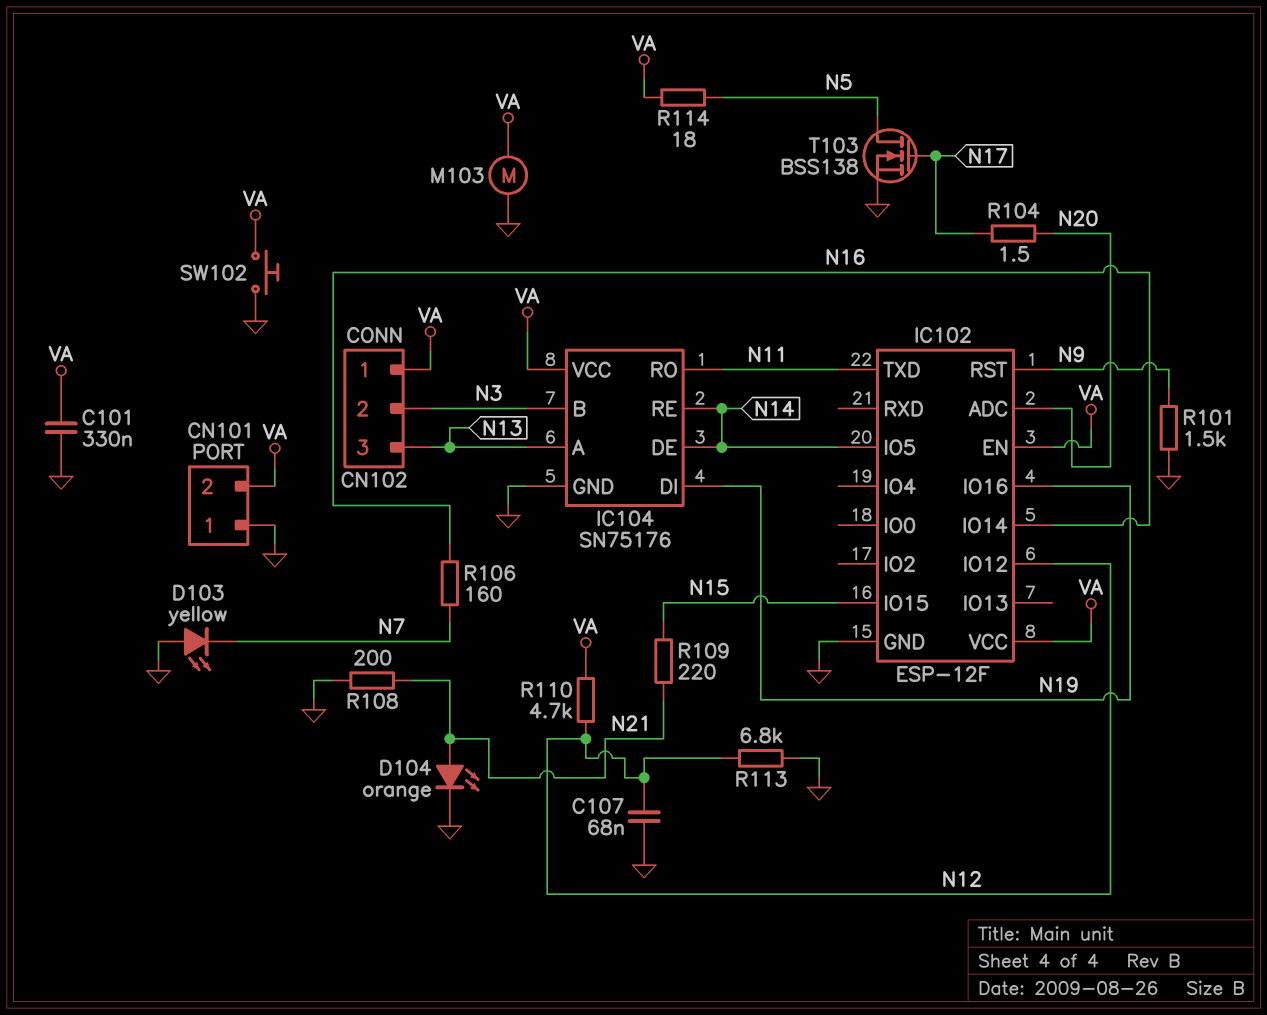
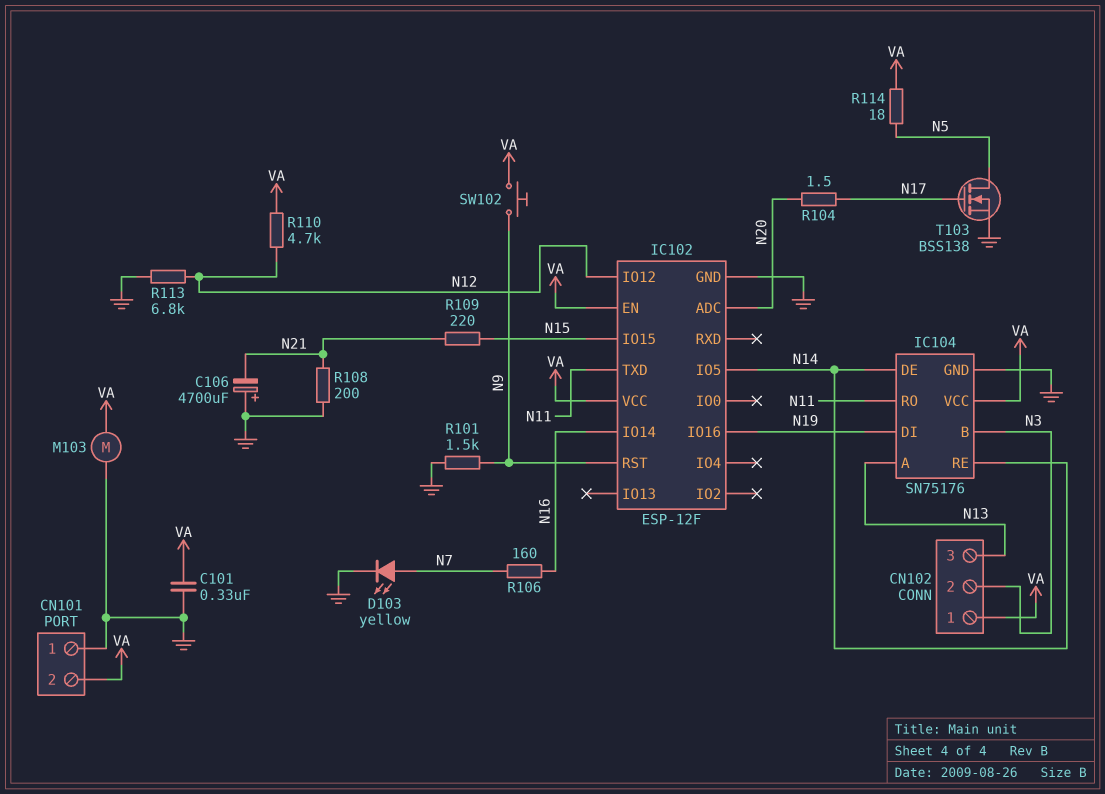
C106: none -> 4700uF (plus GND, minus N21)
C107: 68nF (GND, N12) -> none
D103: LED yellow (A GND, K N7) -> LED yellow (A N7, K GND)
D104: LED orange (A N21, K GND) -> none
SW102: button (GND, VA) -> button (N9, VA)

